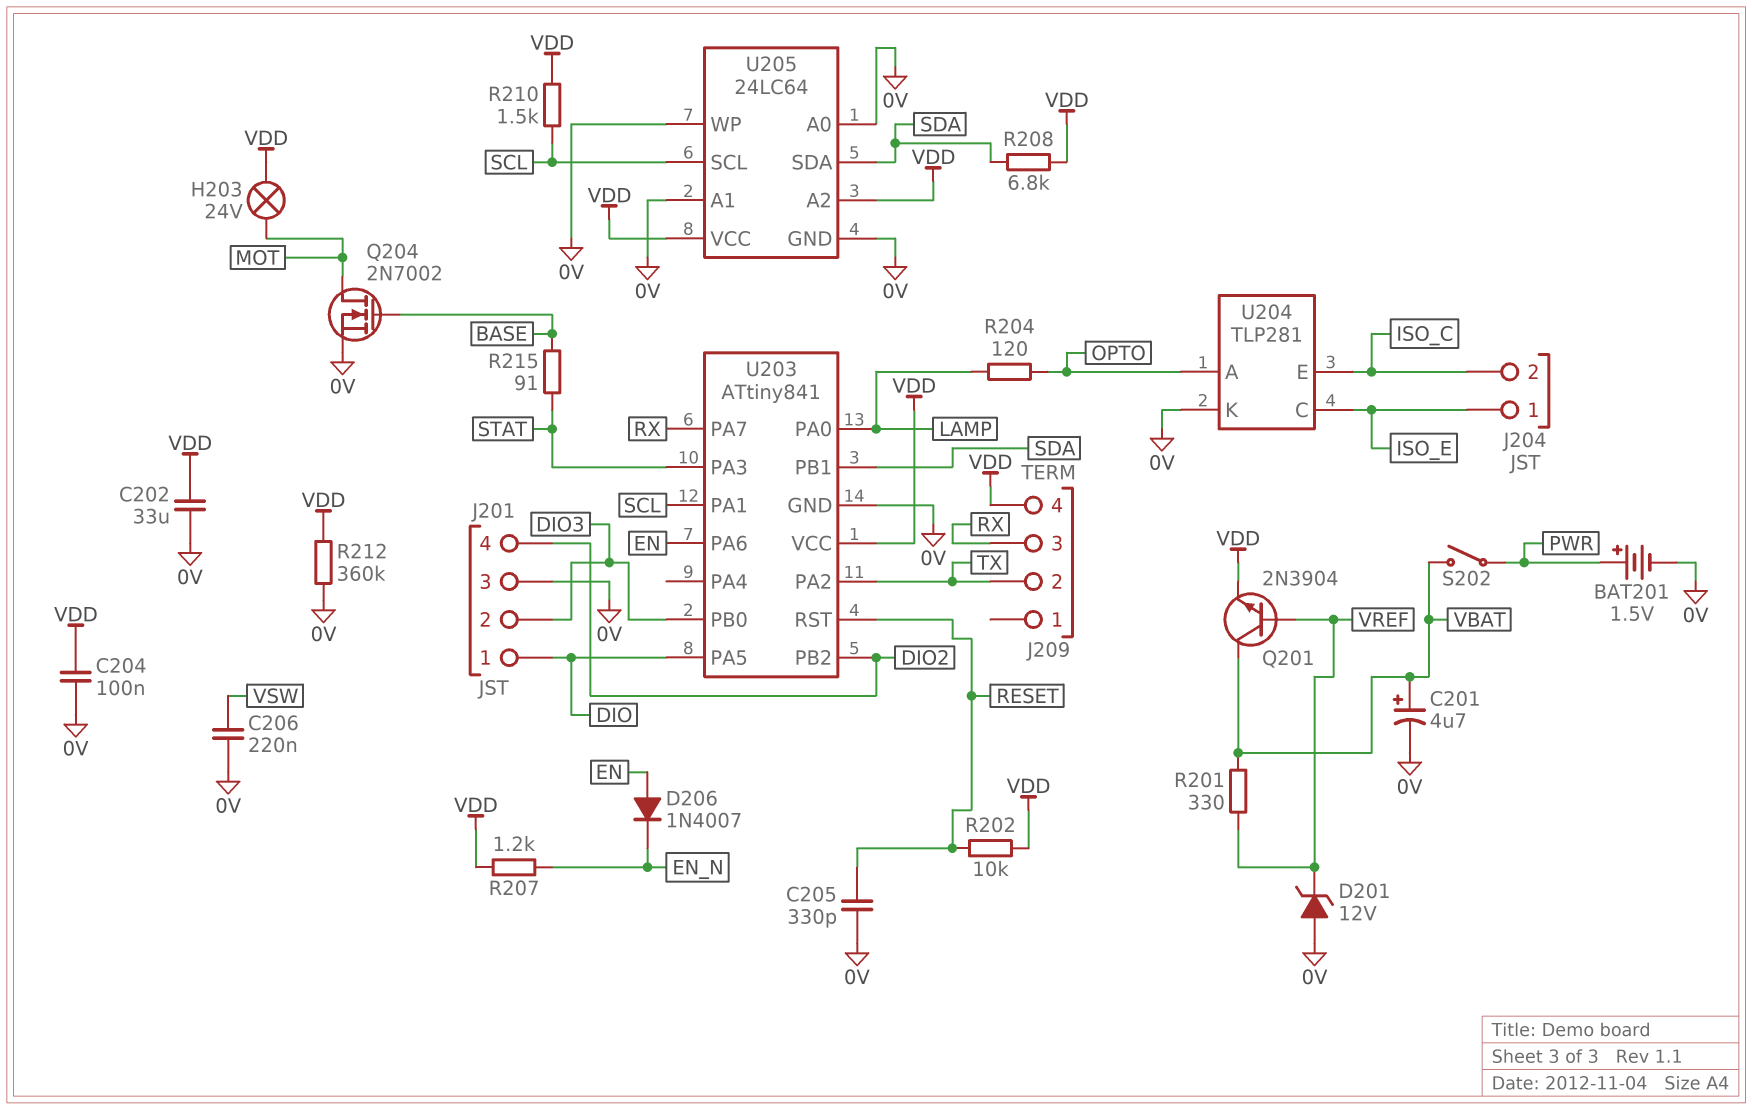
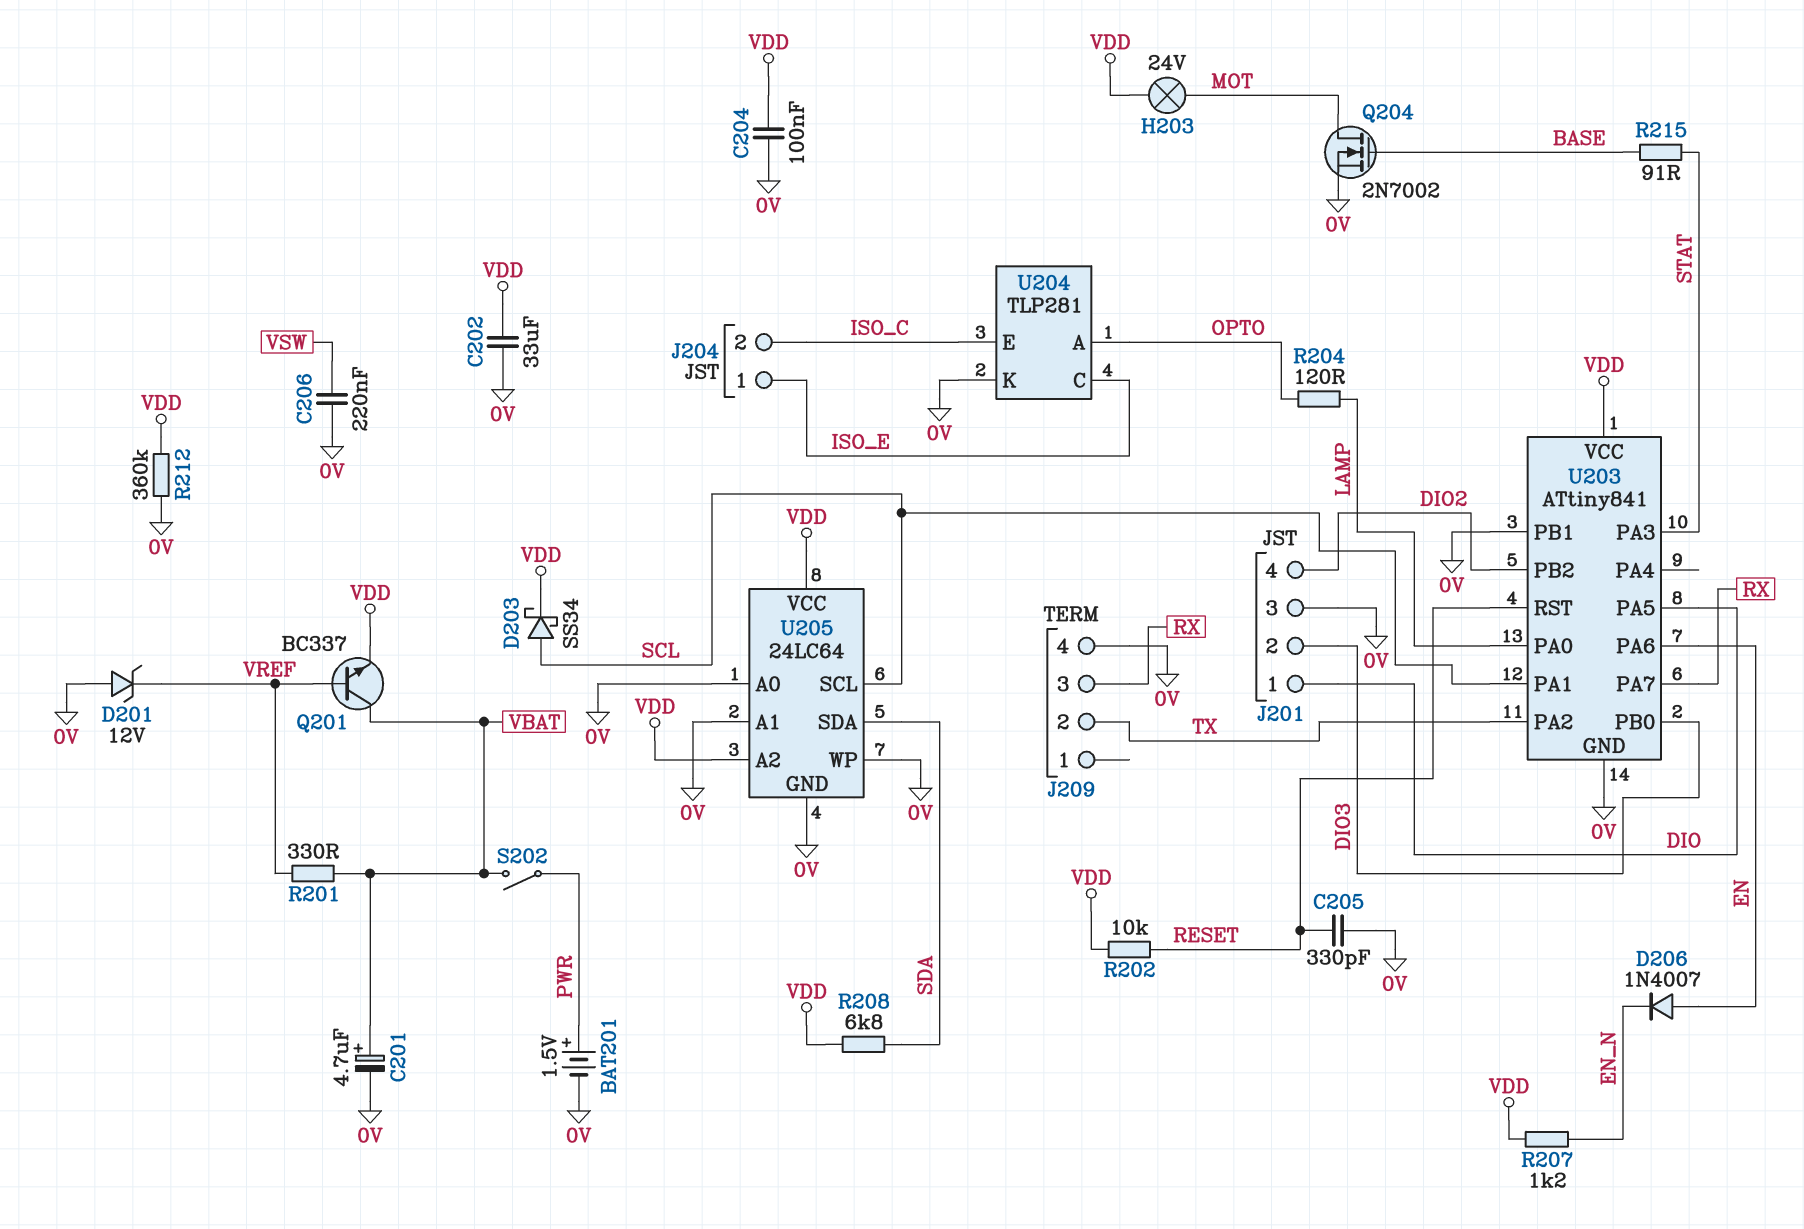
D203: none -> schottky SS34 (A SCL, K VDD)
J209 pin 4: VDD -> 0V
Q201: NPN 2N3904 (B VREF, C VBAT, E VDD) -> NPN BC337 (B VREF, C VBAT, E VDD)
R210: 1.5k (SCL, VDD) -> none
U203 pin PB1: SDA -> 0V

